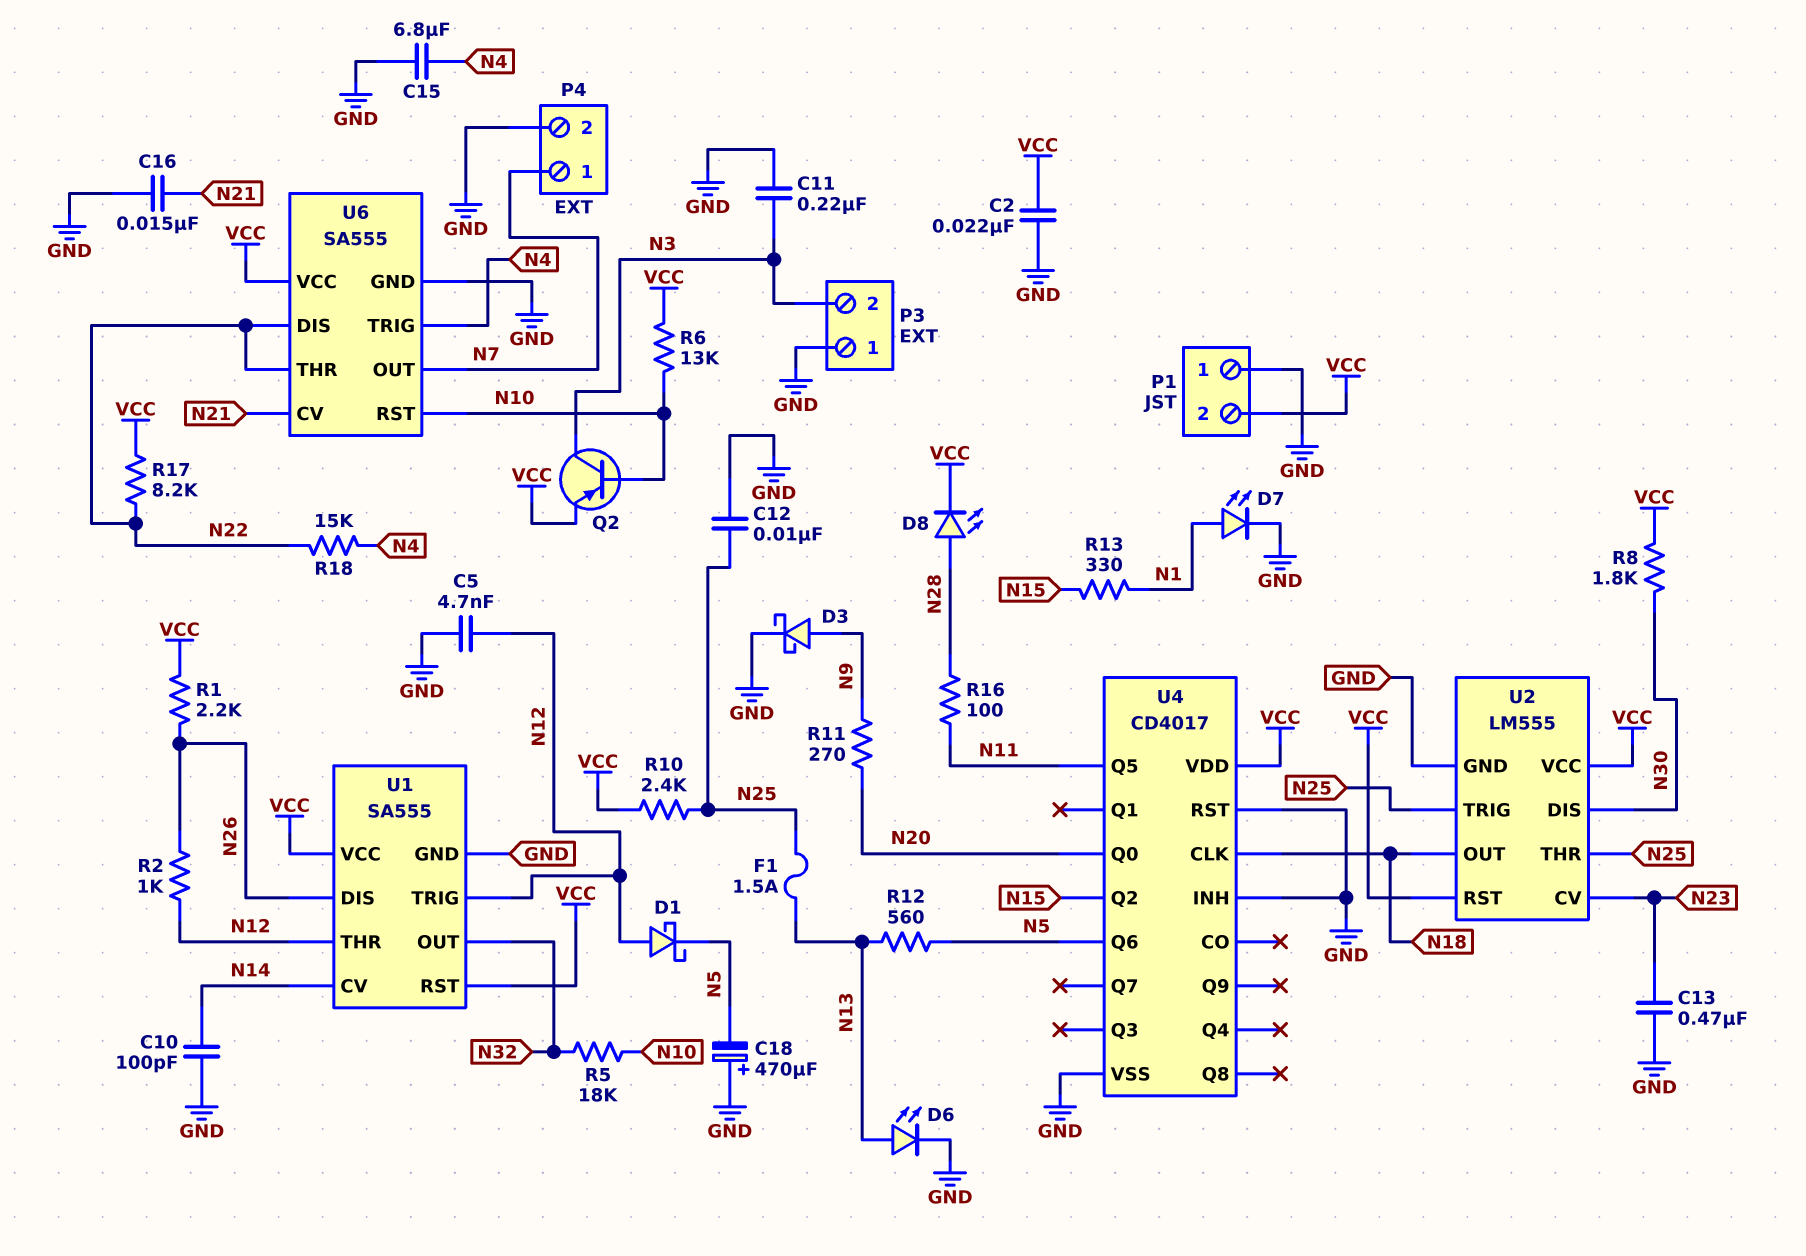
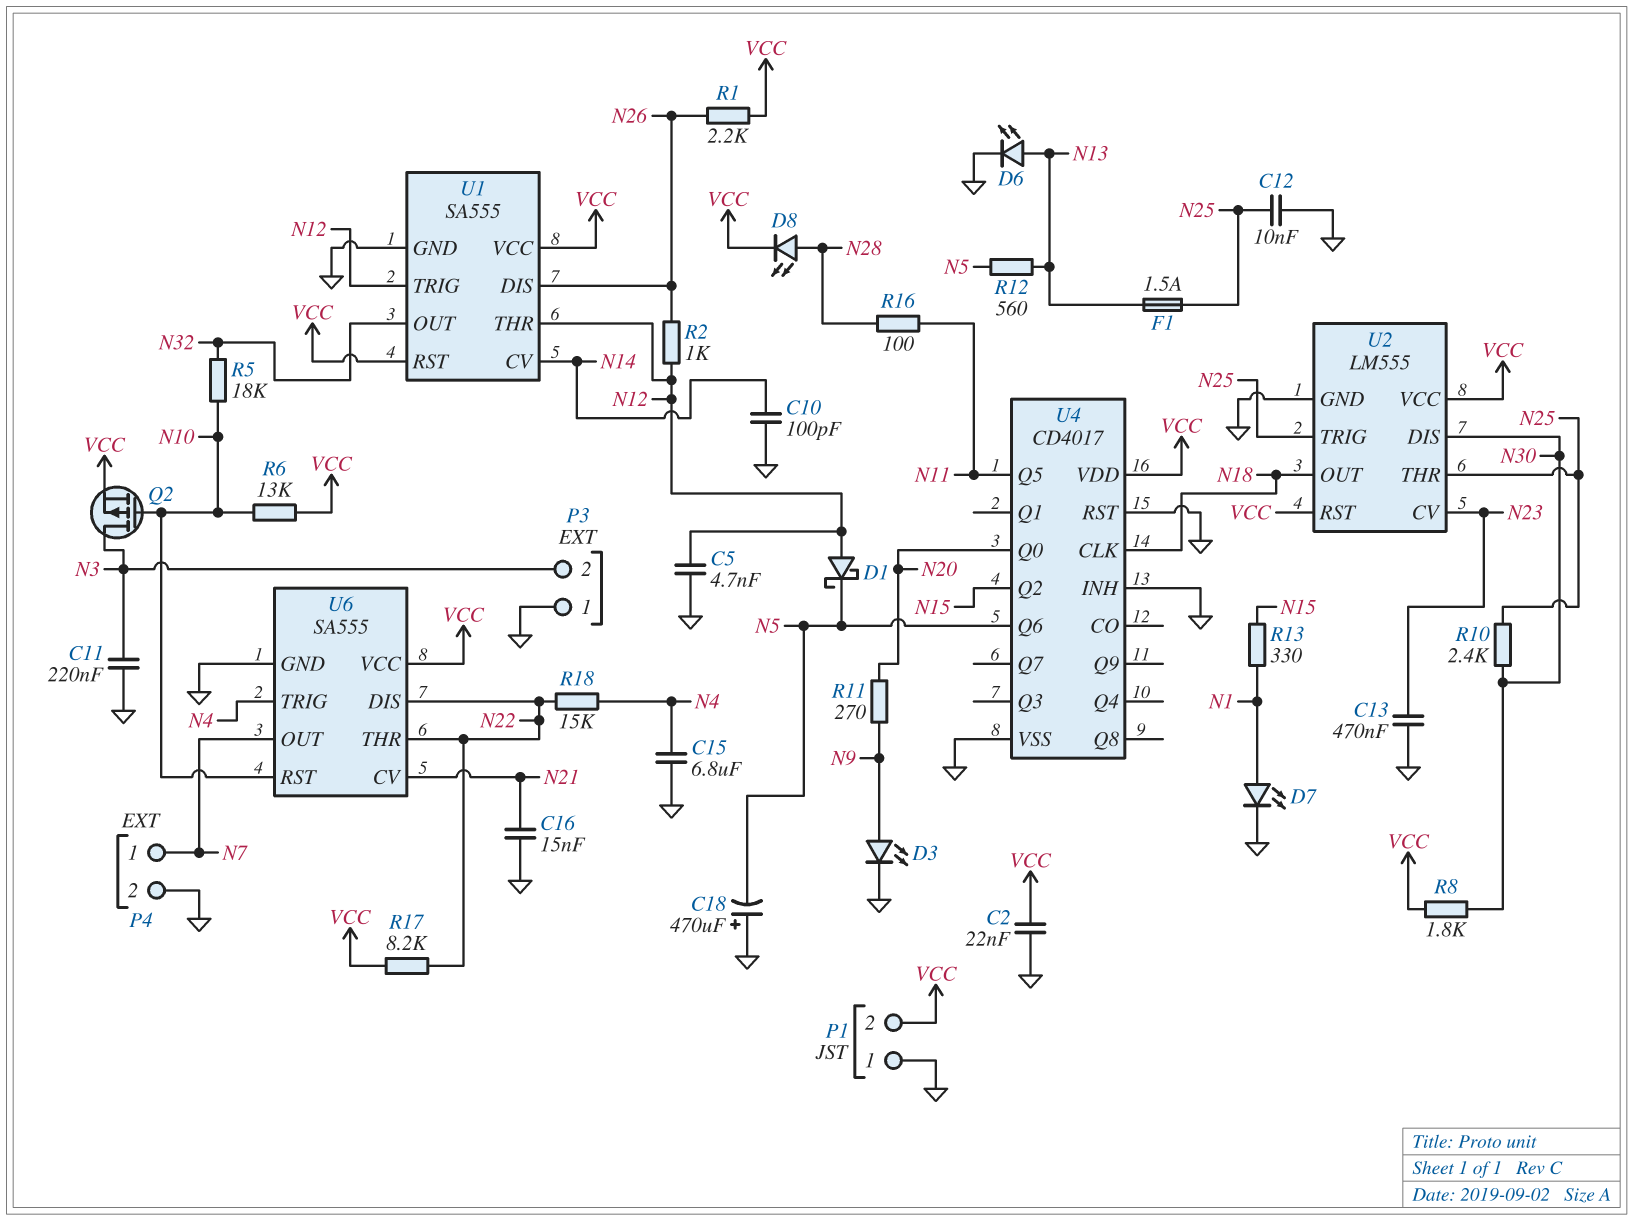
D3: schottky (A N9, K GND) -> LED (A N9, K GND)
Q2: PNP (B N10, C N3, E VCC) -> PMOS (G N10, D N3, S VCC)
R10: 2.4k (N25, VCC) -> 2.4k (N25, N30)

